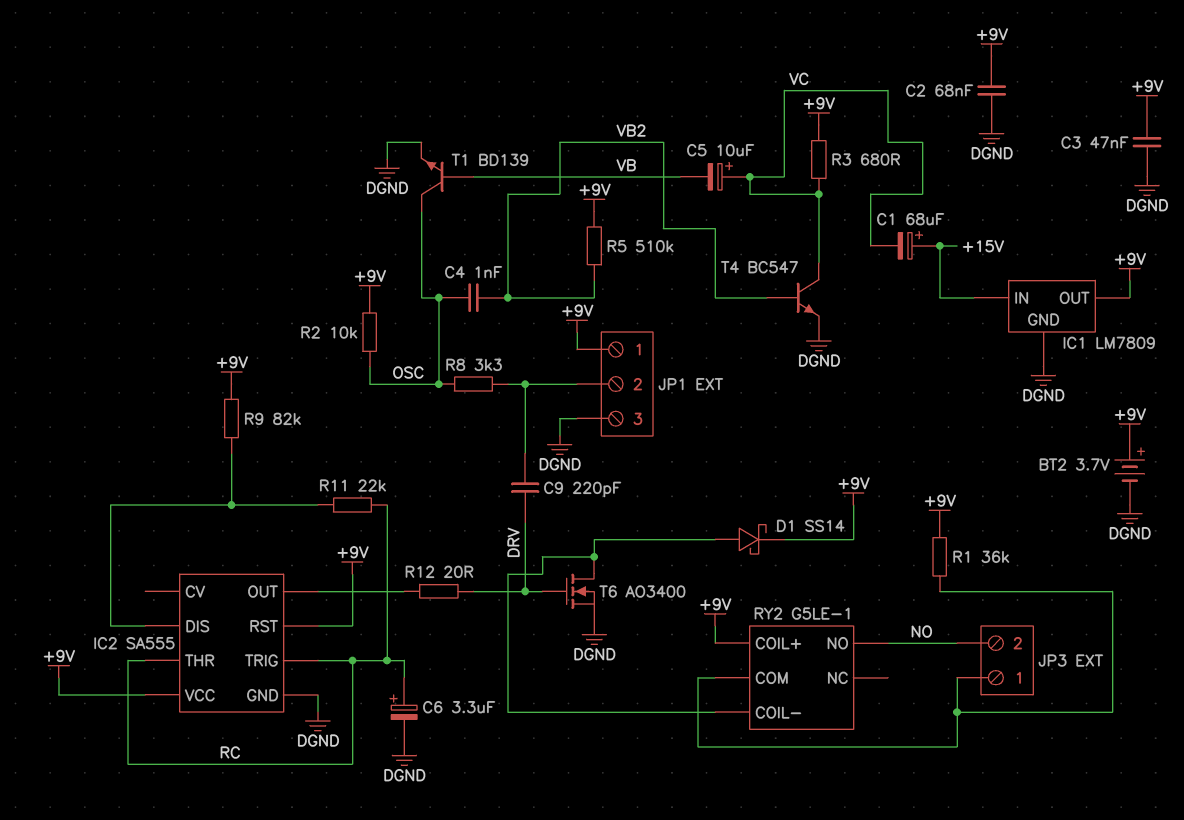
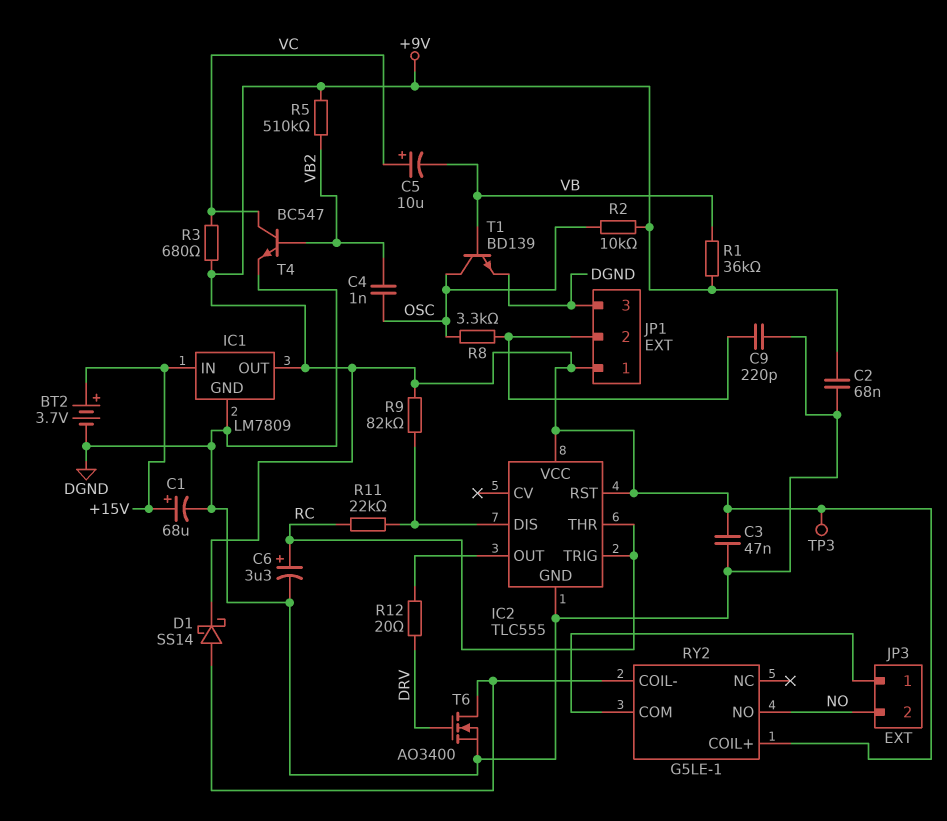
BT2: 3.7V (plus +9V, minus DGND) -> 3.7V (plus +15V, minus DGND)
C1: 68uF (plus +15V, minus VC) -> 68uF (plus +15V, minus DGND)
C9: 220pF (DRV, JP1/2) -> 220pF (DGND, JP1/2)
IC2: SA555 -> TLC555
R1: 36k (+9V, JP3/1) -> 36k (+9V, VB)
TP3: none -> test point (+9V)

